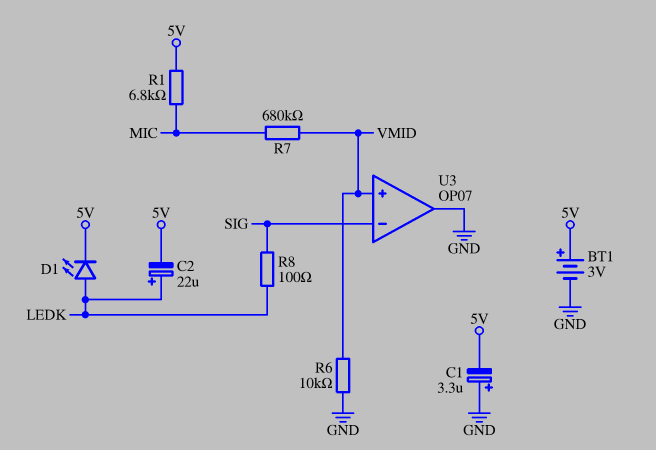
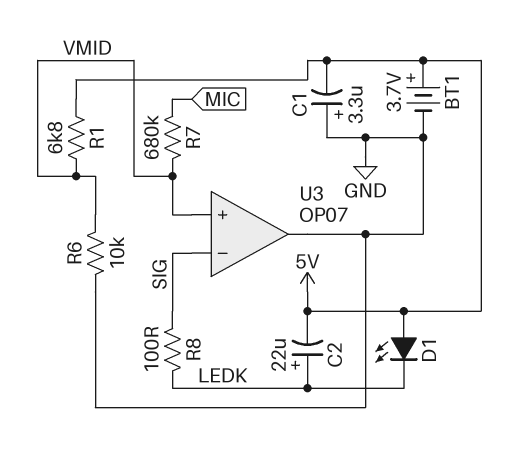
BT1: 3V (plus 5V, minus GND) -> 3.7V (plus 5V, minus GND)
D1: LED (A LEDK, K 5V) -> LED (A 5V, K LEDK)
R1: 6.8k (5V, MIC) -> 6.8k (5V, VMID)

